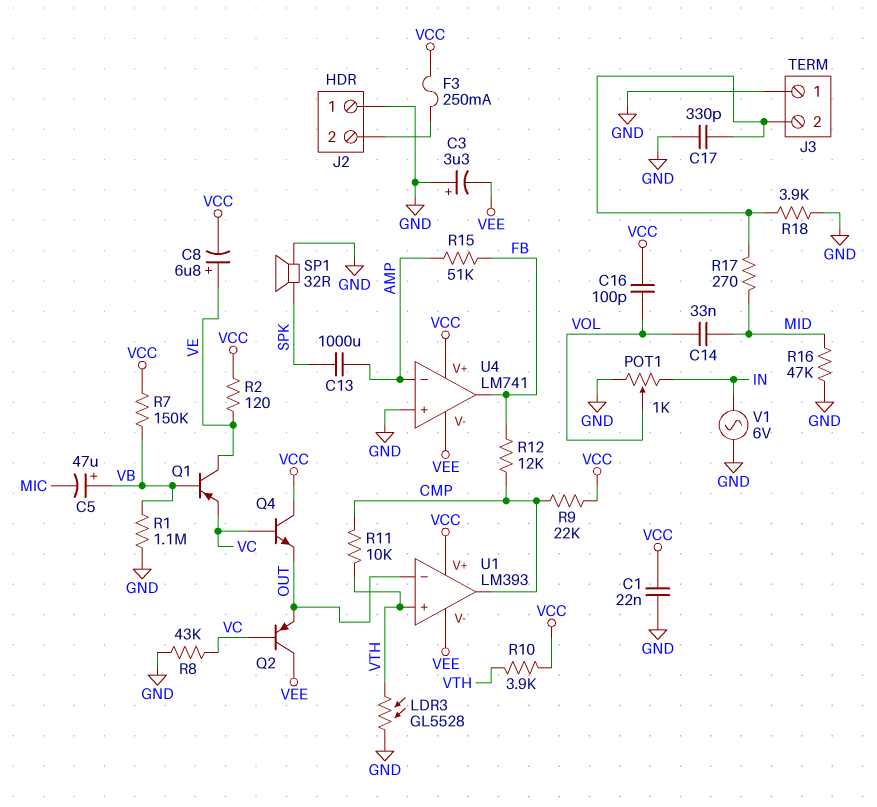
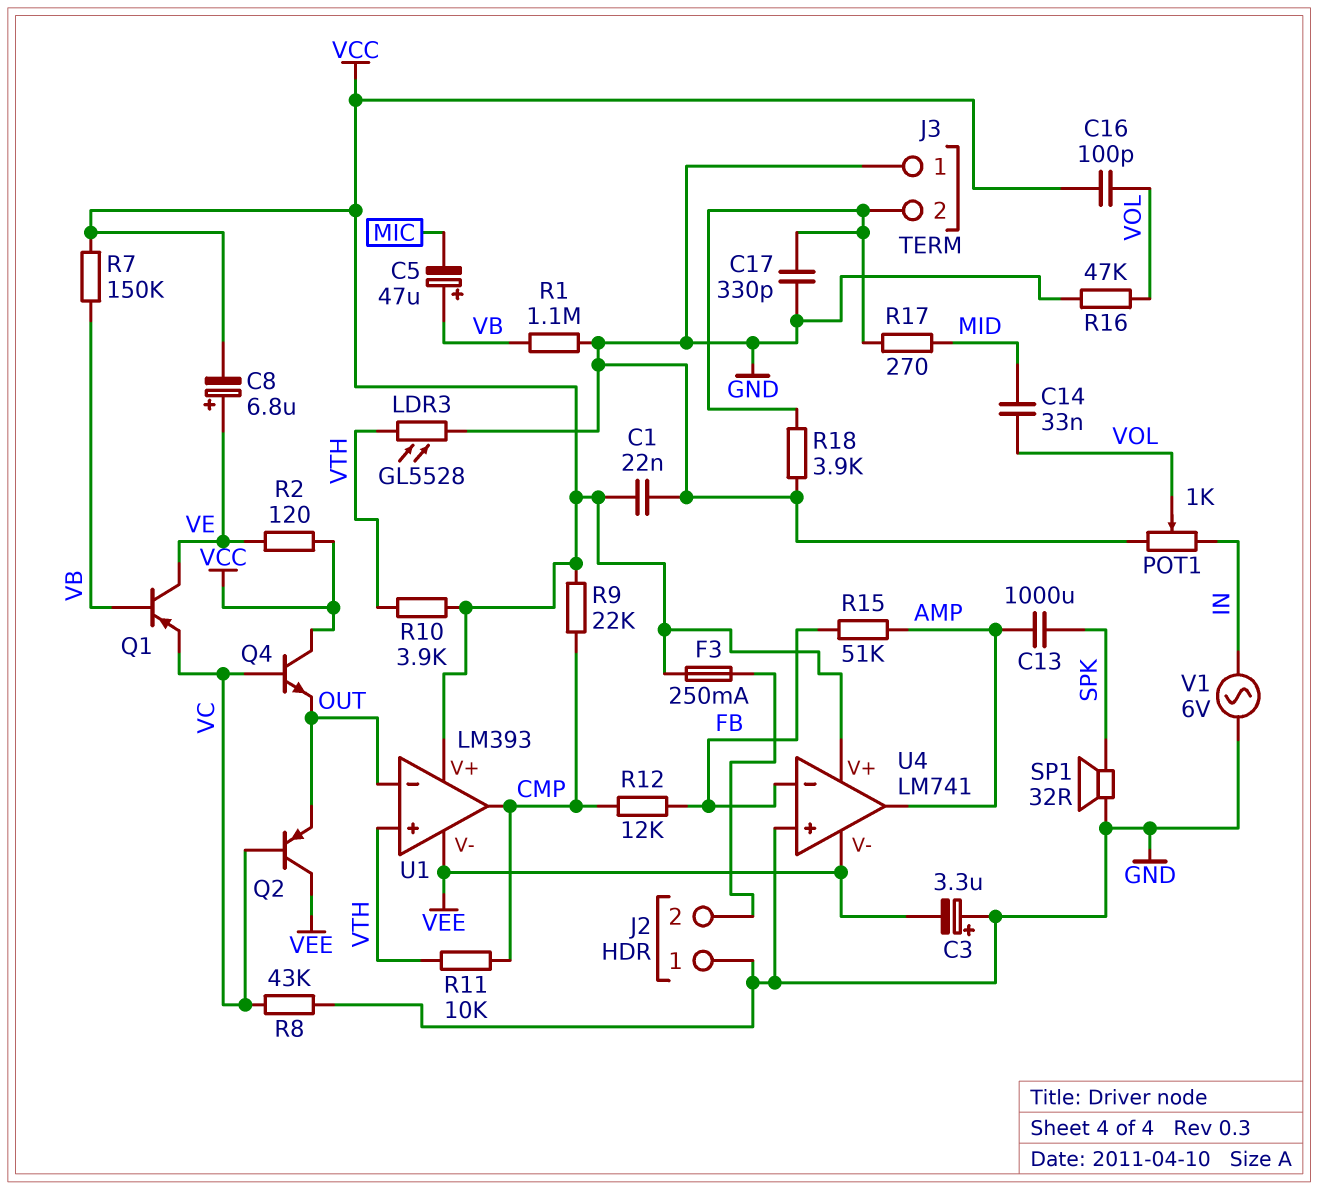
R16: 47k (GND, MID) -> 47k (GND, VOL)
U4 pin in-: AMP -> FB
U4 pin out: FB -> AMP

